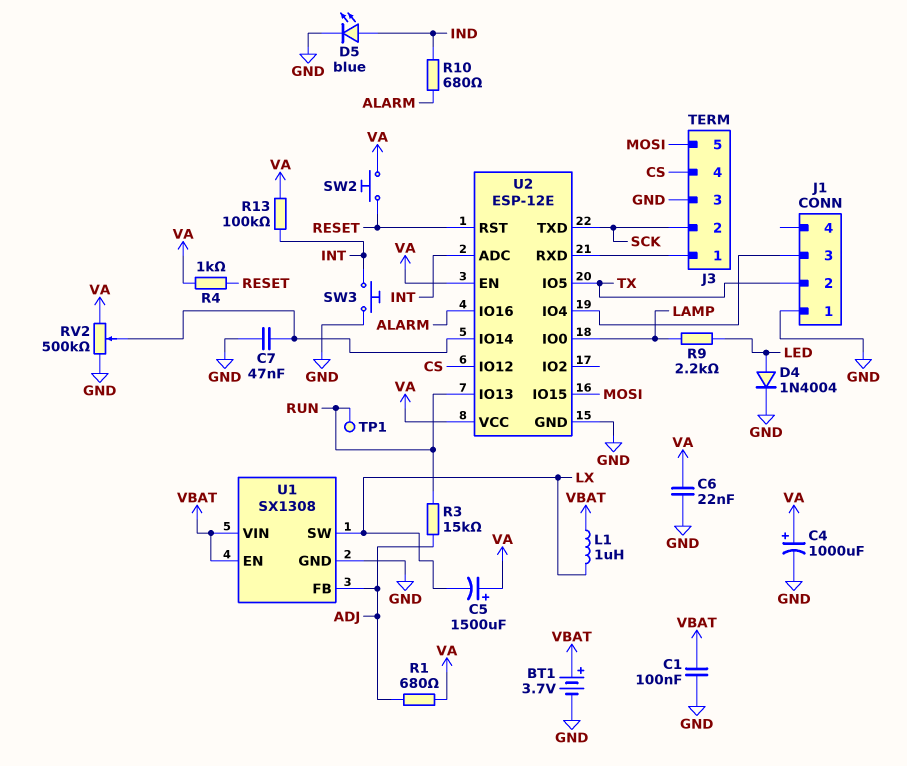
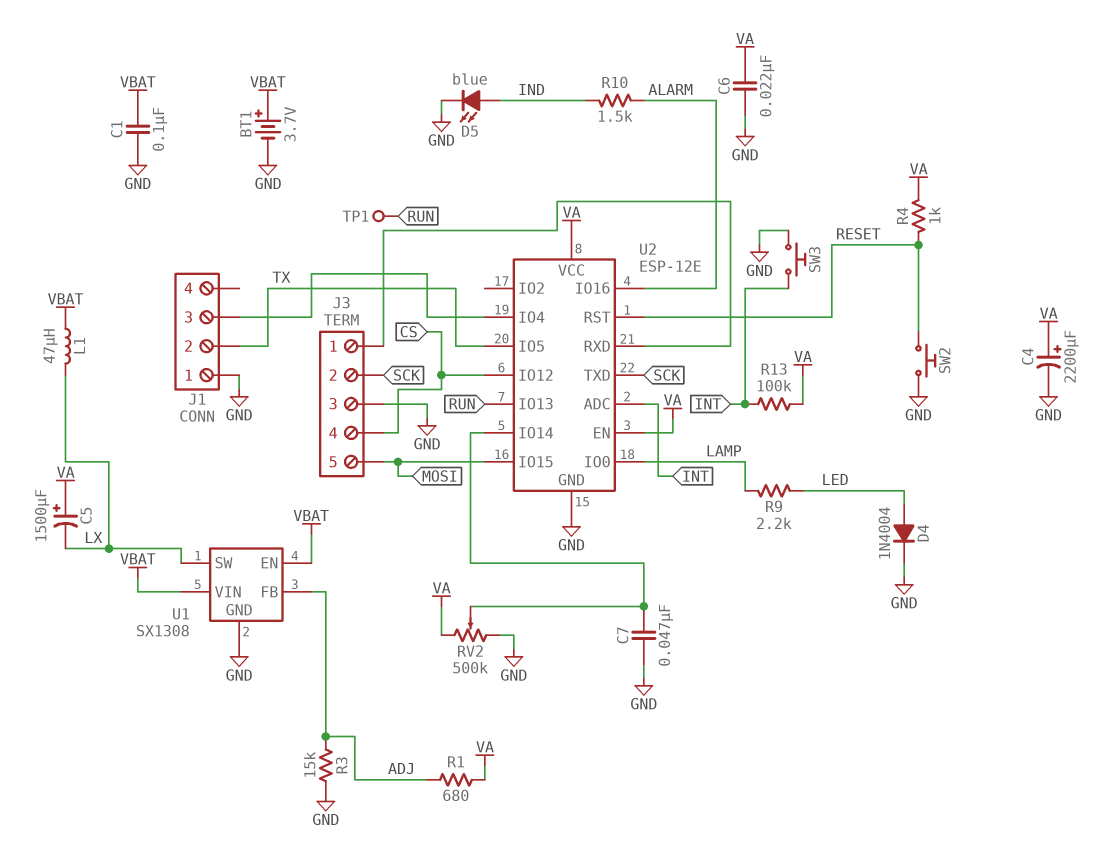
C4: 1000uF (plus VA, minus GND) -> 2200uF (plus VA, minus GND)
L1: 1uH (LX, VBAT) -> 47uH (LX, VBAT)
R3: 15k (ADJ, RUN) -> 15k (ADJ, GND)
R10: 680 (ALARM, IND) -> 1.5k (ALARM, IND)
SW2: button (RESET, VA) -> button (GND, RESET)

